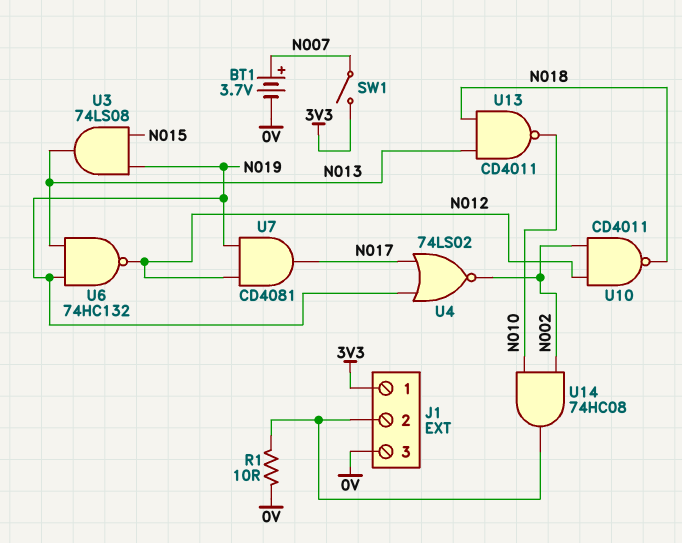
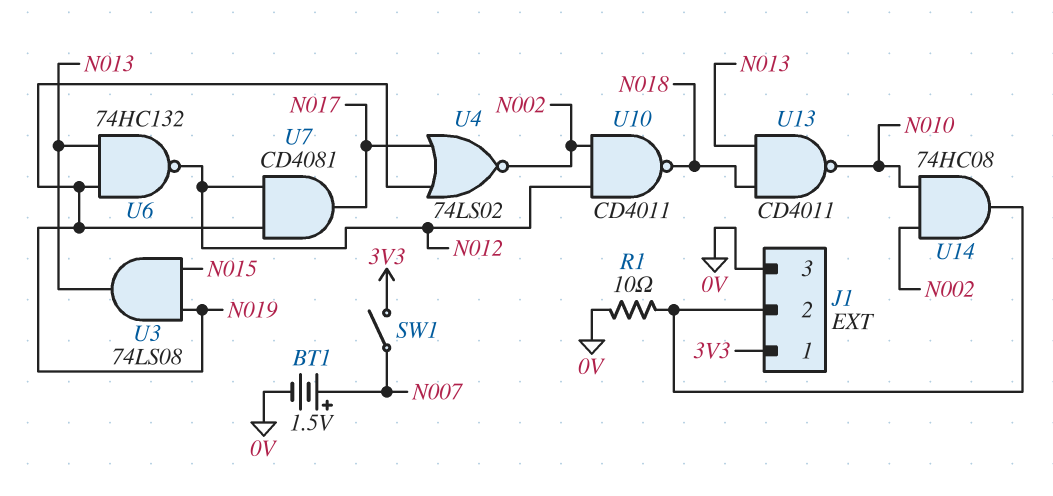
BT1: 3.7V (plus N007, minus 0V) -> 1.5V (plus N007, minus 0V)

